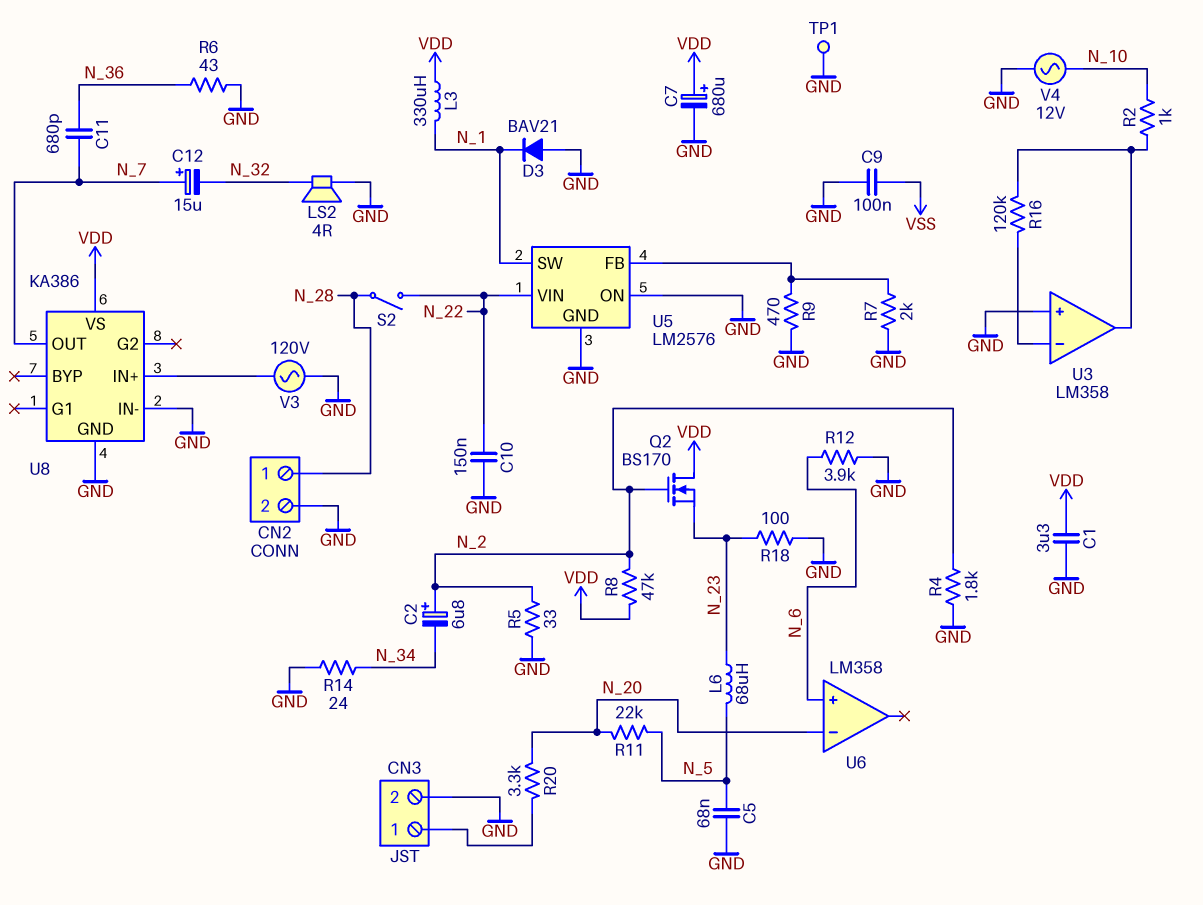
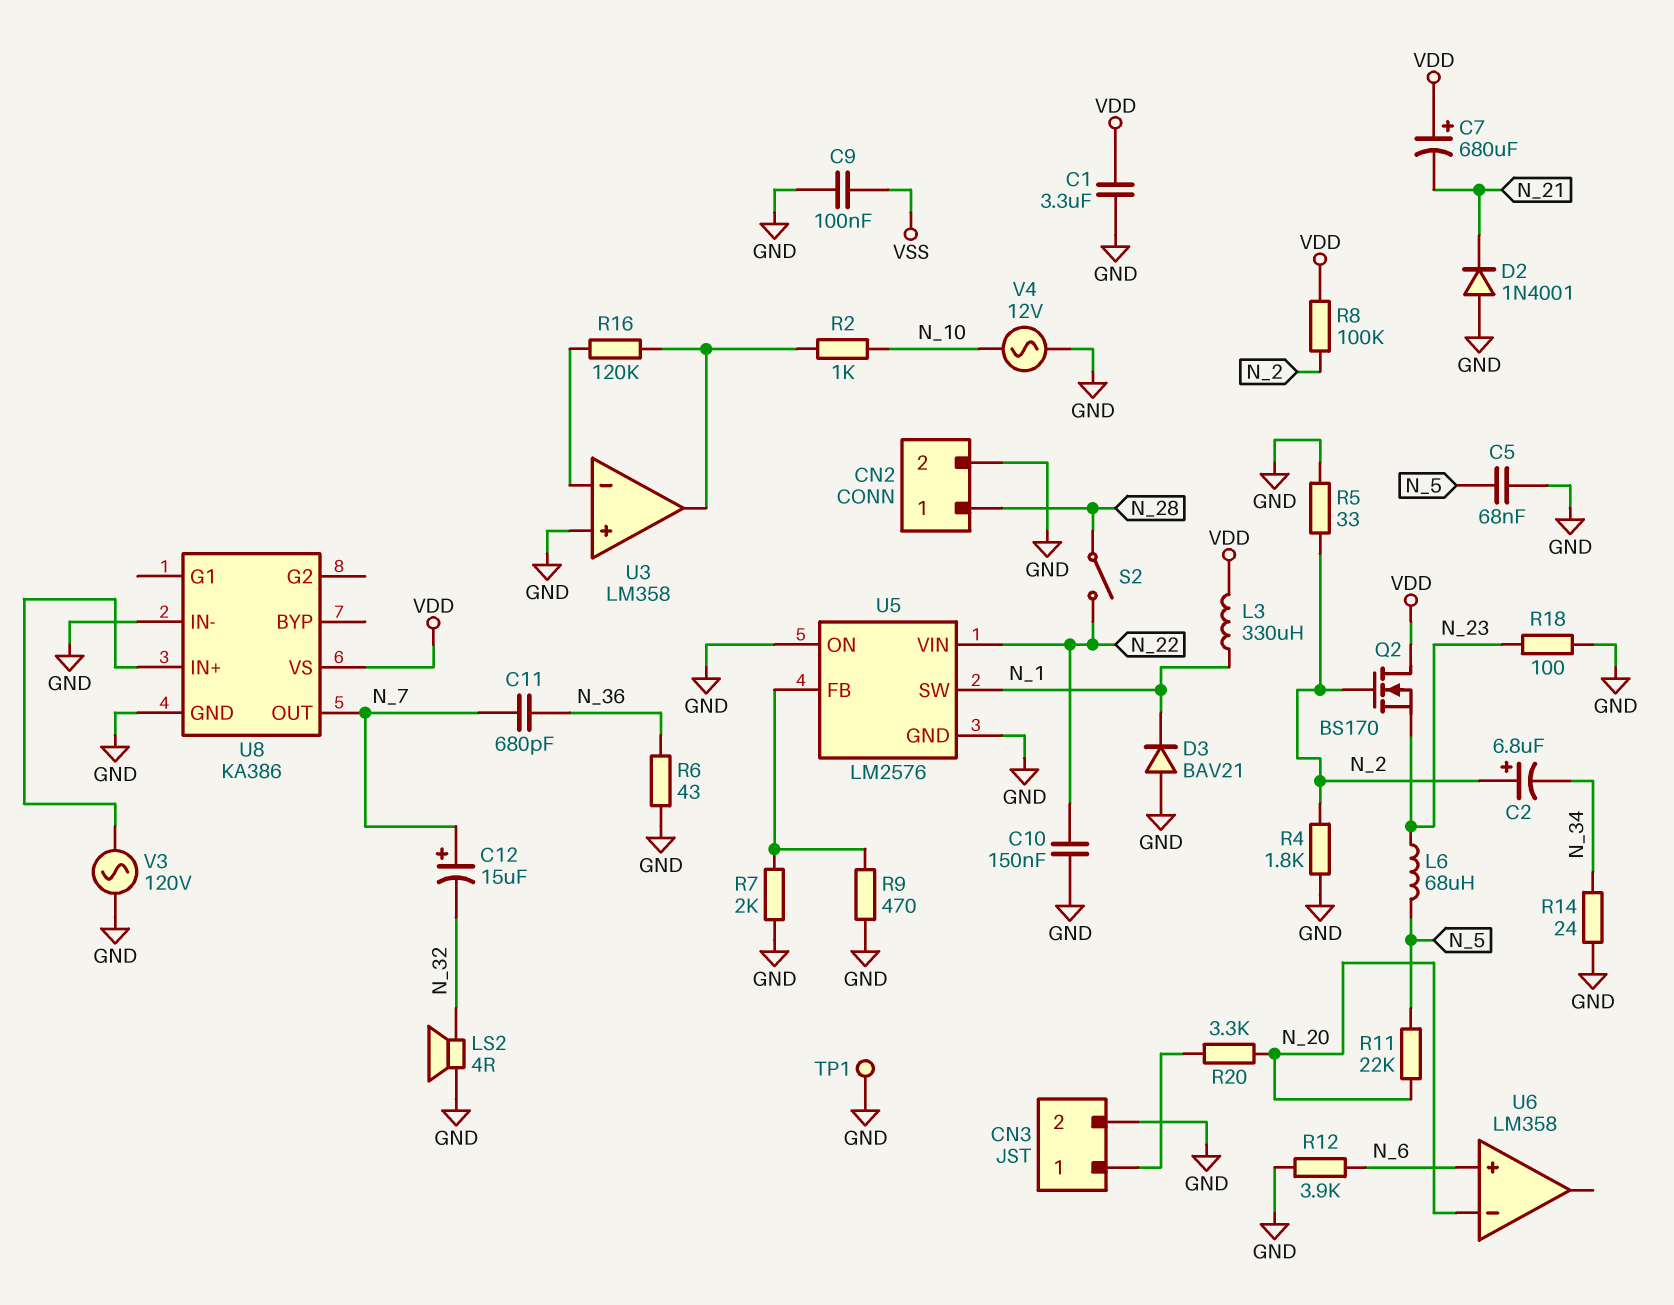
C7: 680uF (plus VDD, minus GND) -> 680uF (plus VDD, minus N_21)
D2: none -> diode 1N4001 (A GND, K N_21)
R8: 47k (N_2, VDD) -> 100k (N_2, VDD)

